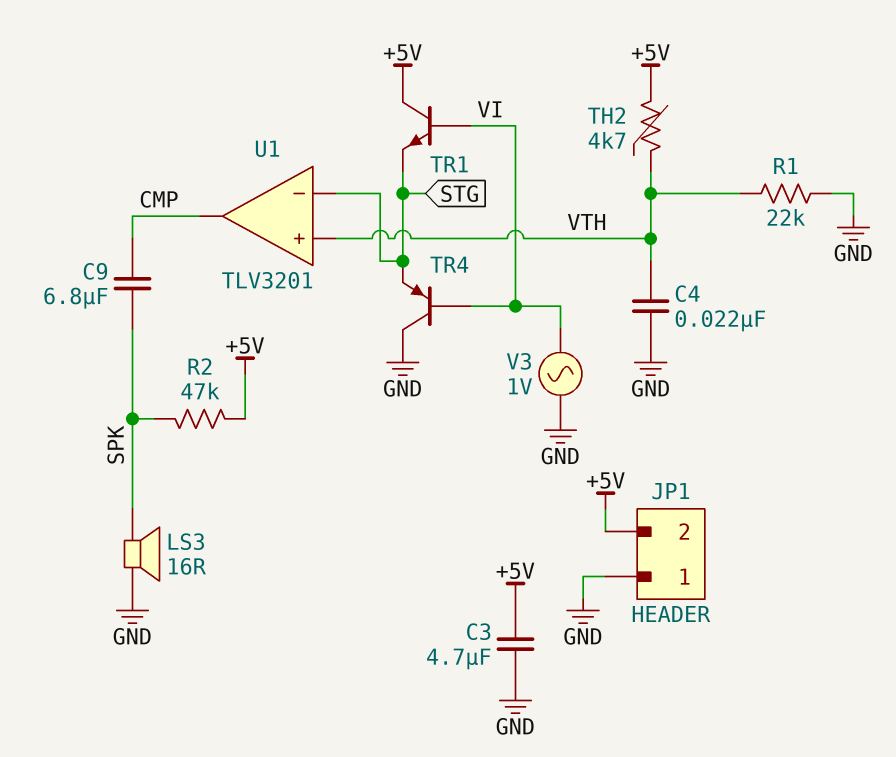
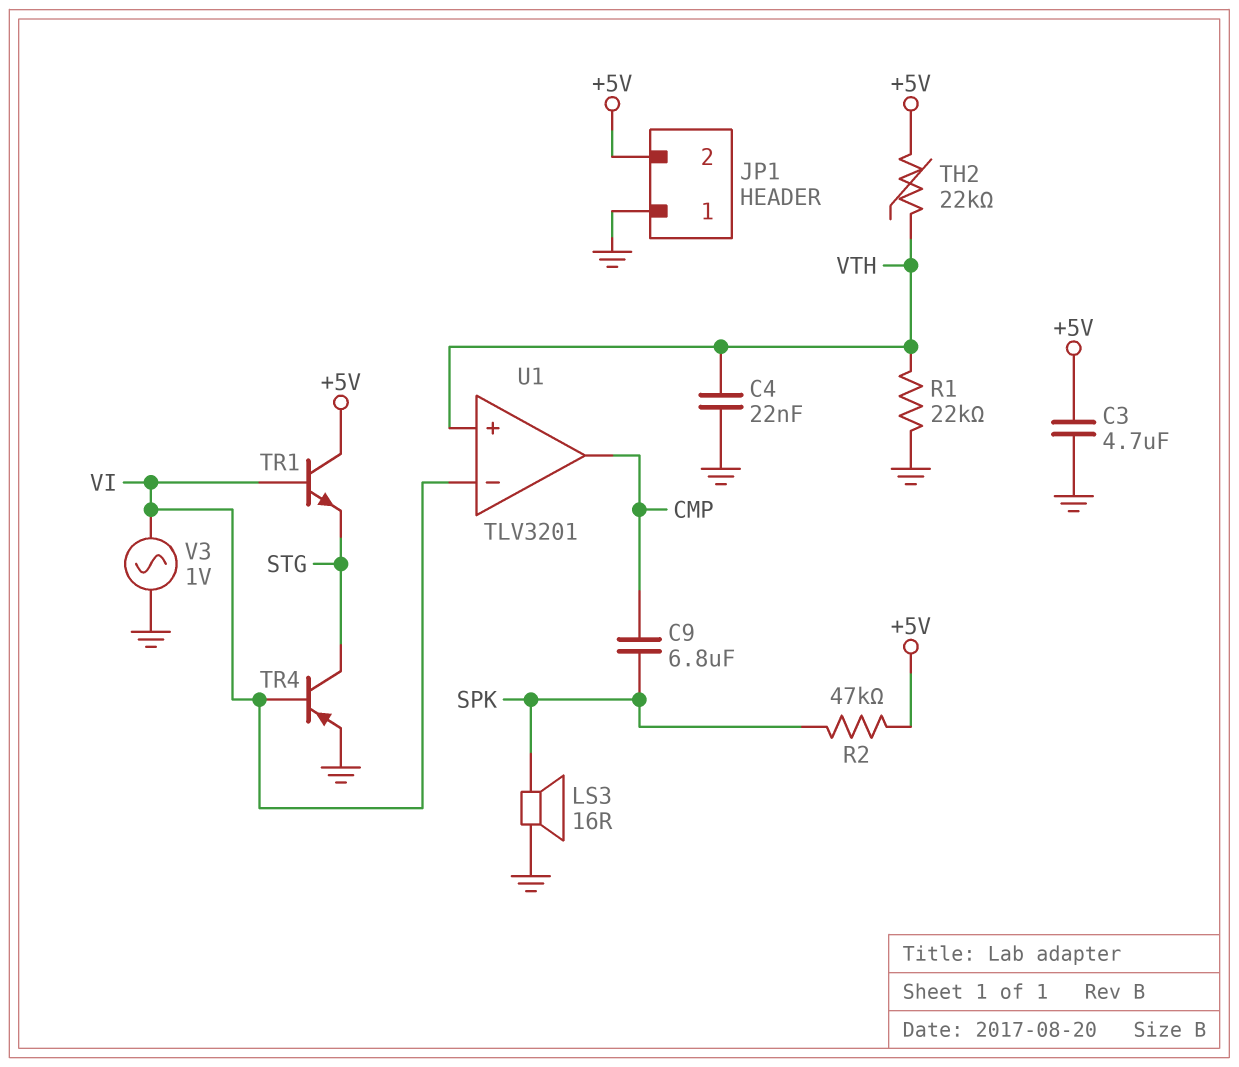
TH2: 4.7k (+5V, VTH) -> 22k (+5V, VTH)
TR4: PNP (B VI, C GND, E STG) -> PNP (B VI, C STG, E GND)
U1 pin in-: STG -> VI

